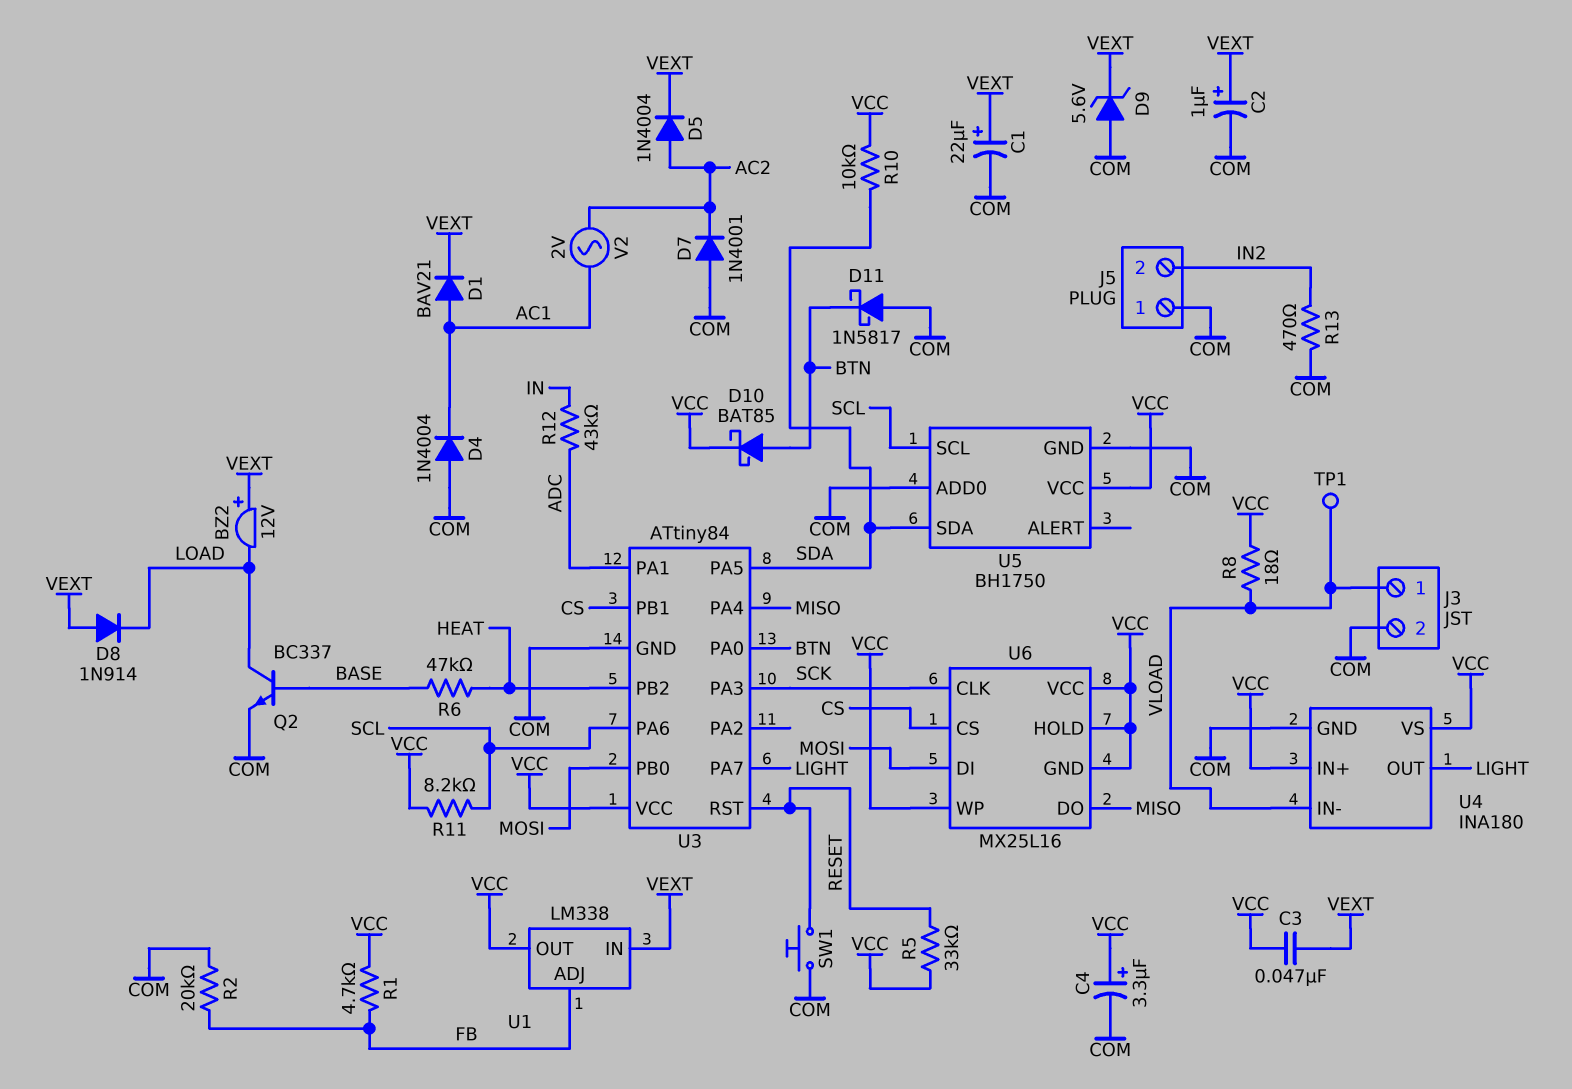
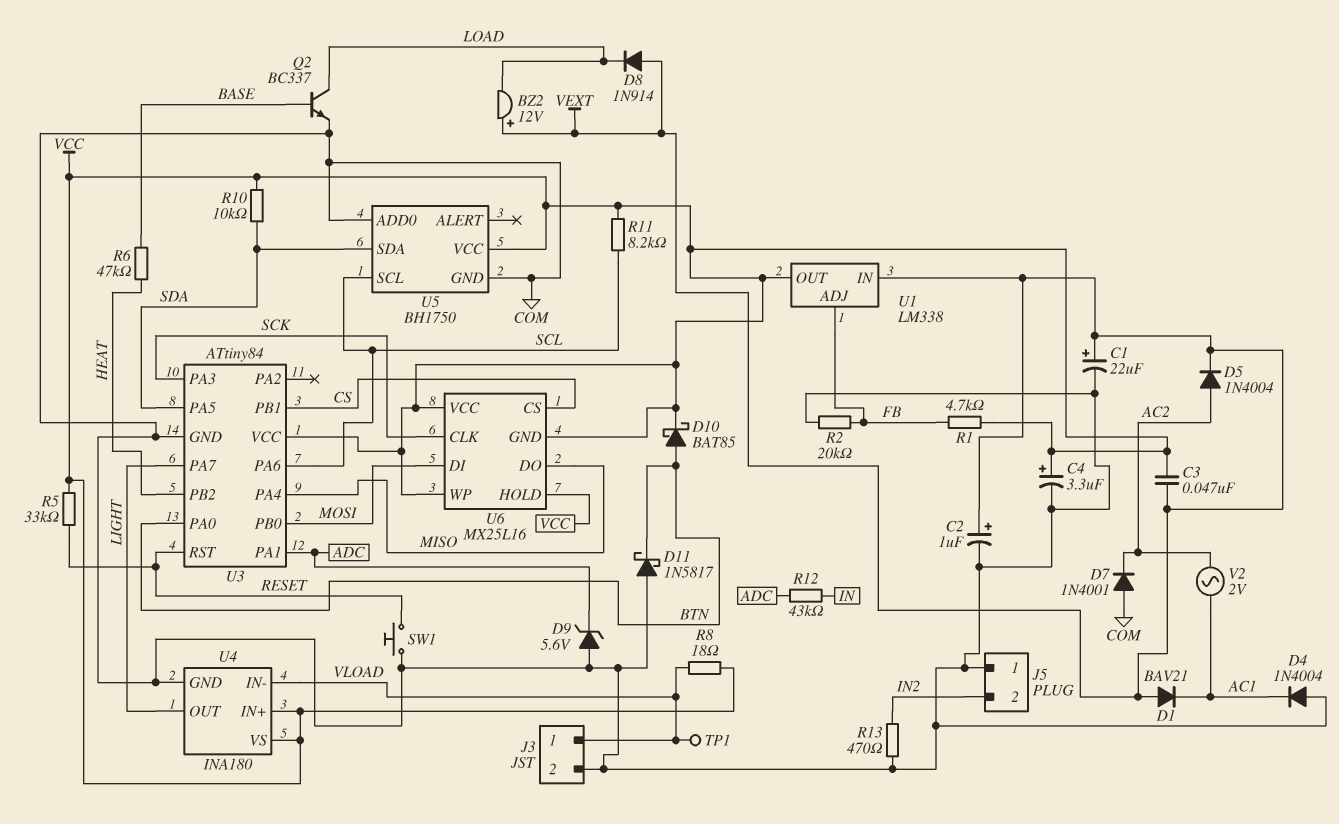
D1: diode BAV21 (A AC1, K VEXT) -> diode BAV21 (A VEXT, K AC1)
D9: zener 5.6V (A COM, K VEXT) -> zener 5.6V (A COM, K ADC)

